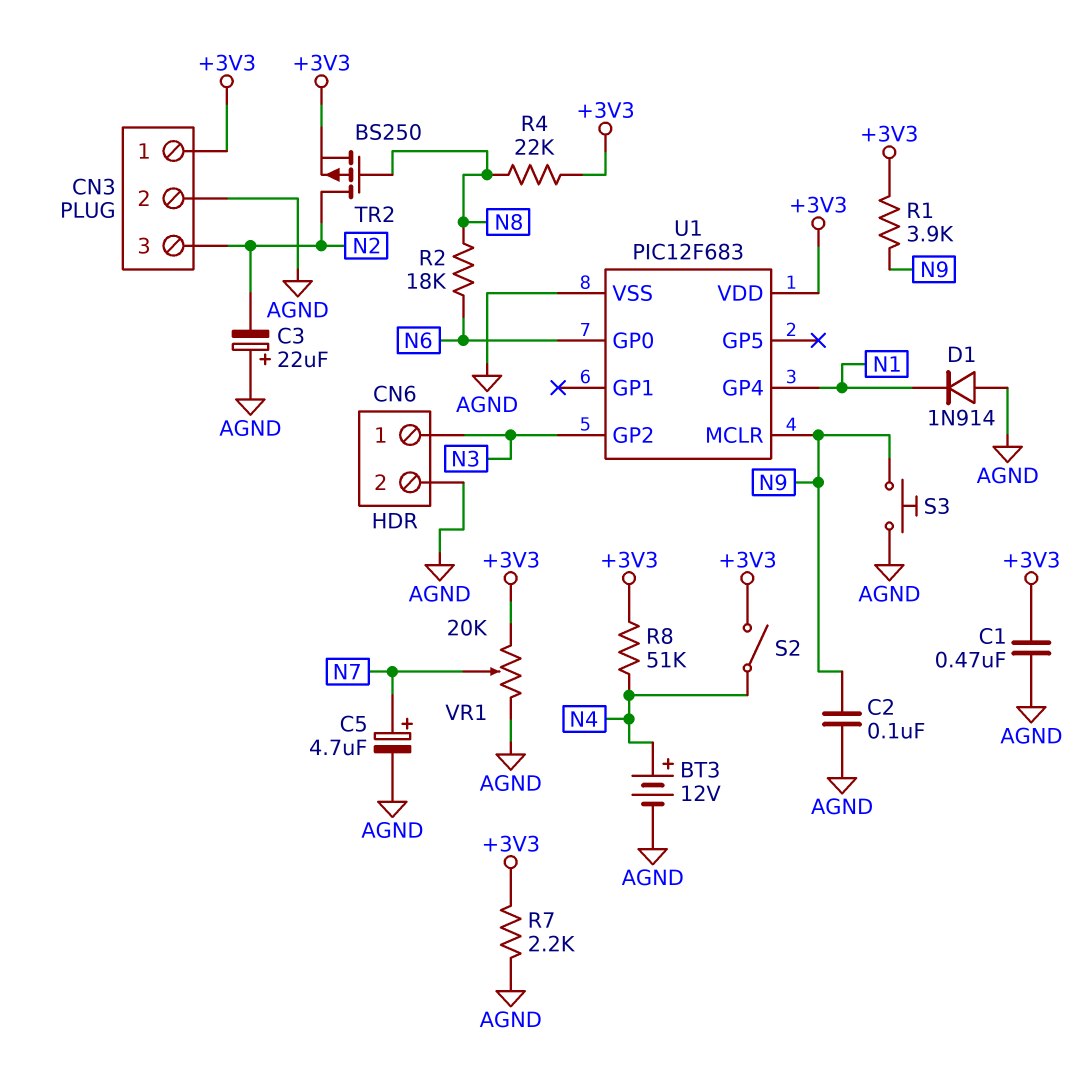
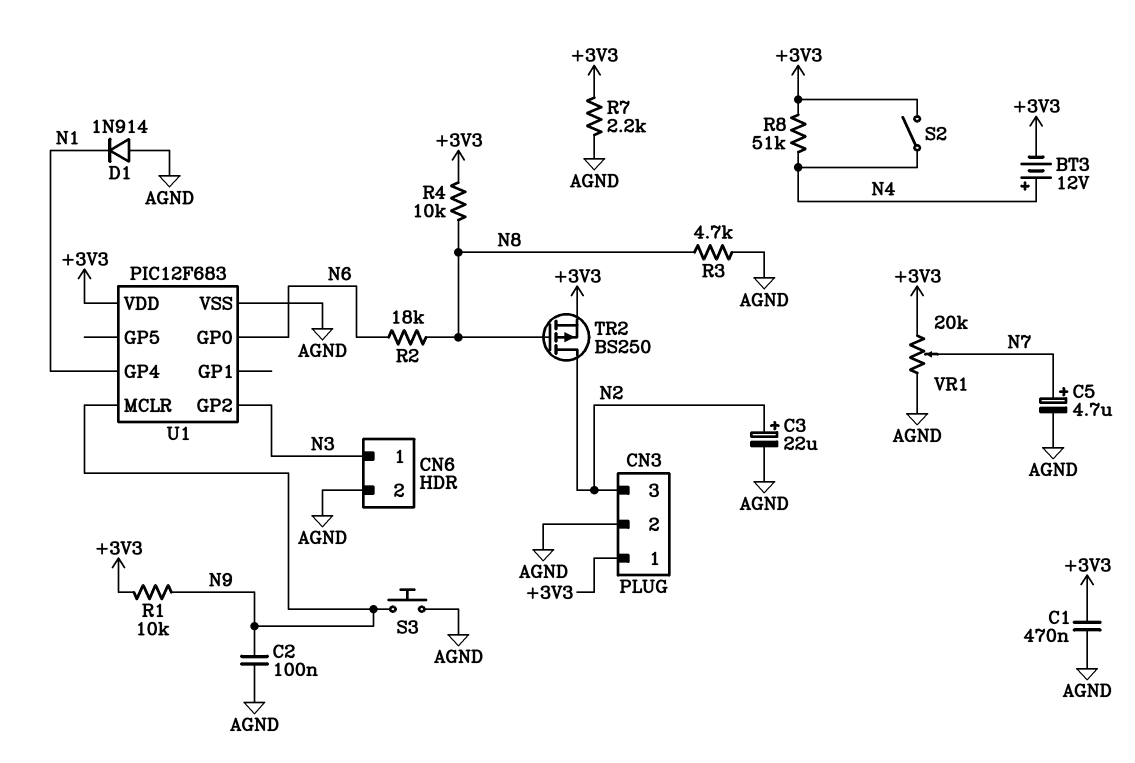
BT3: 12V (plus N4, minus AGND) -> 12V (plus N4, minus +3V3)
C3: 22uF (plus AGND, minus N2) -> 22uF (plus N2, minus AGND)
R1: 3.9k (+3V3, N9) -> 10k (+3V3, N9)
R3: none -> 4.7k (AGND, N8)
R4: 22k (+3V3, N8) -> 10k (+3V3, N8)

